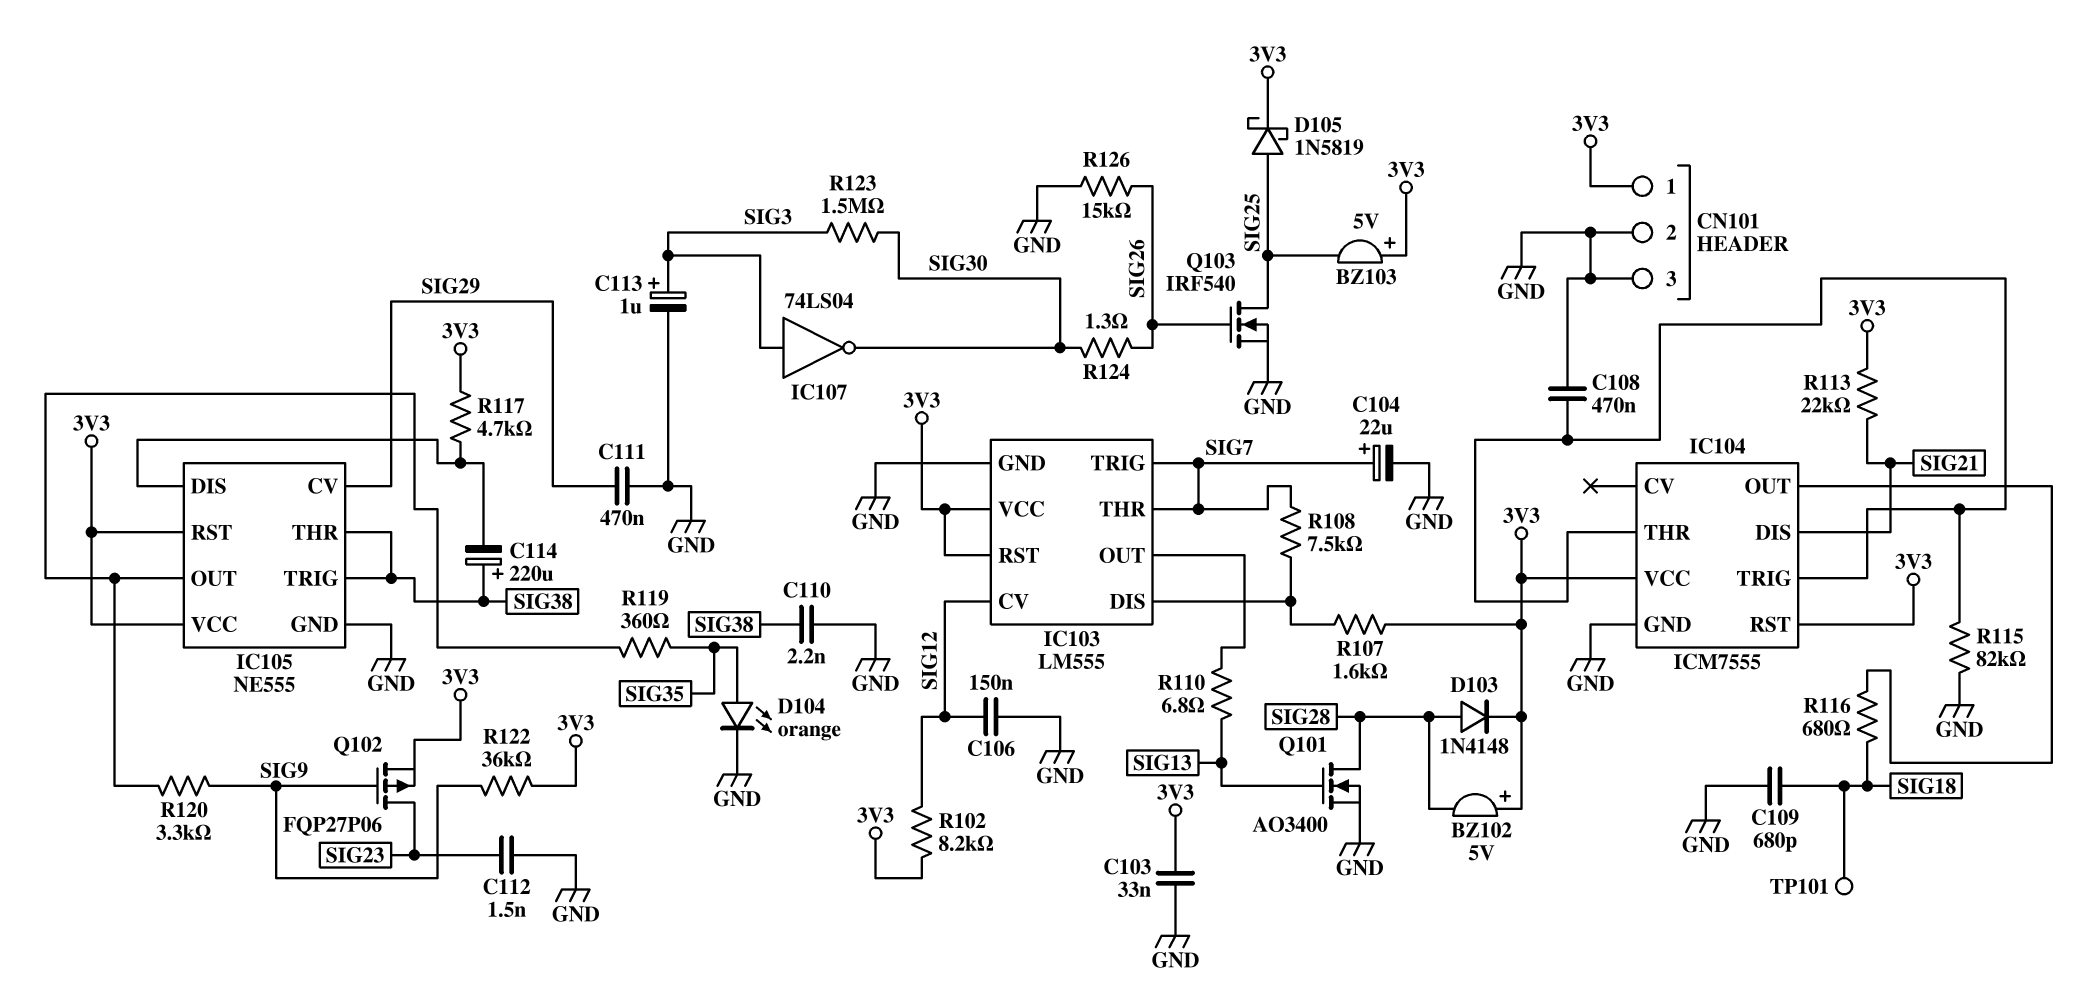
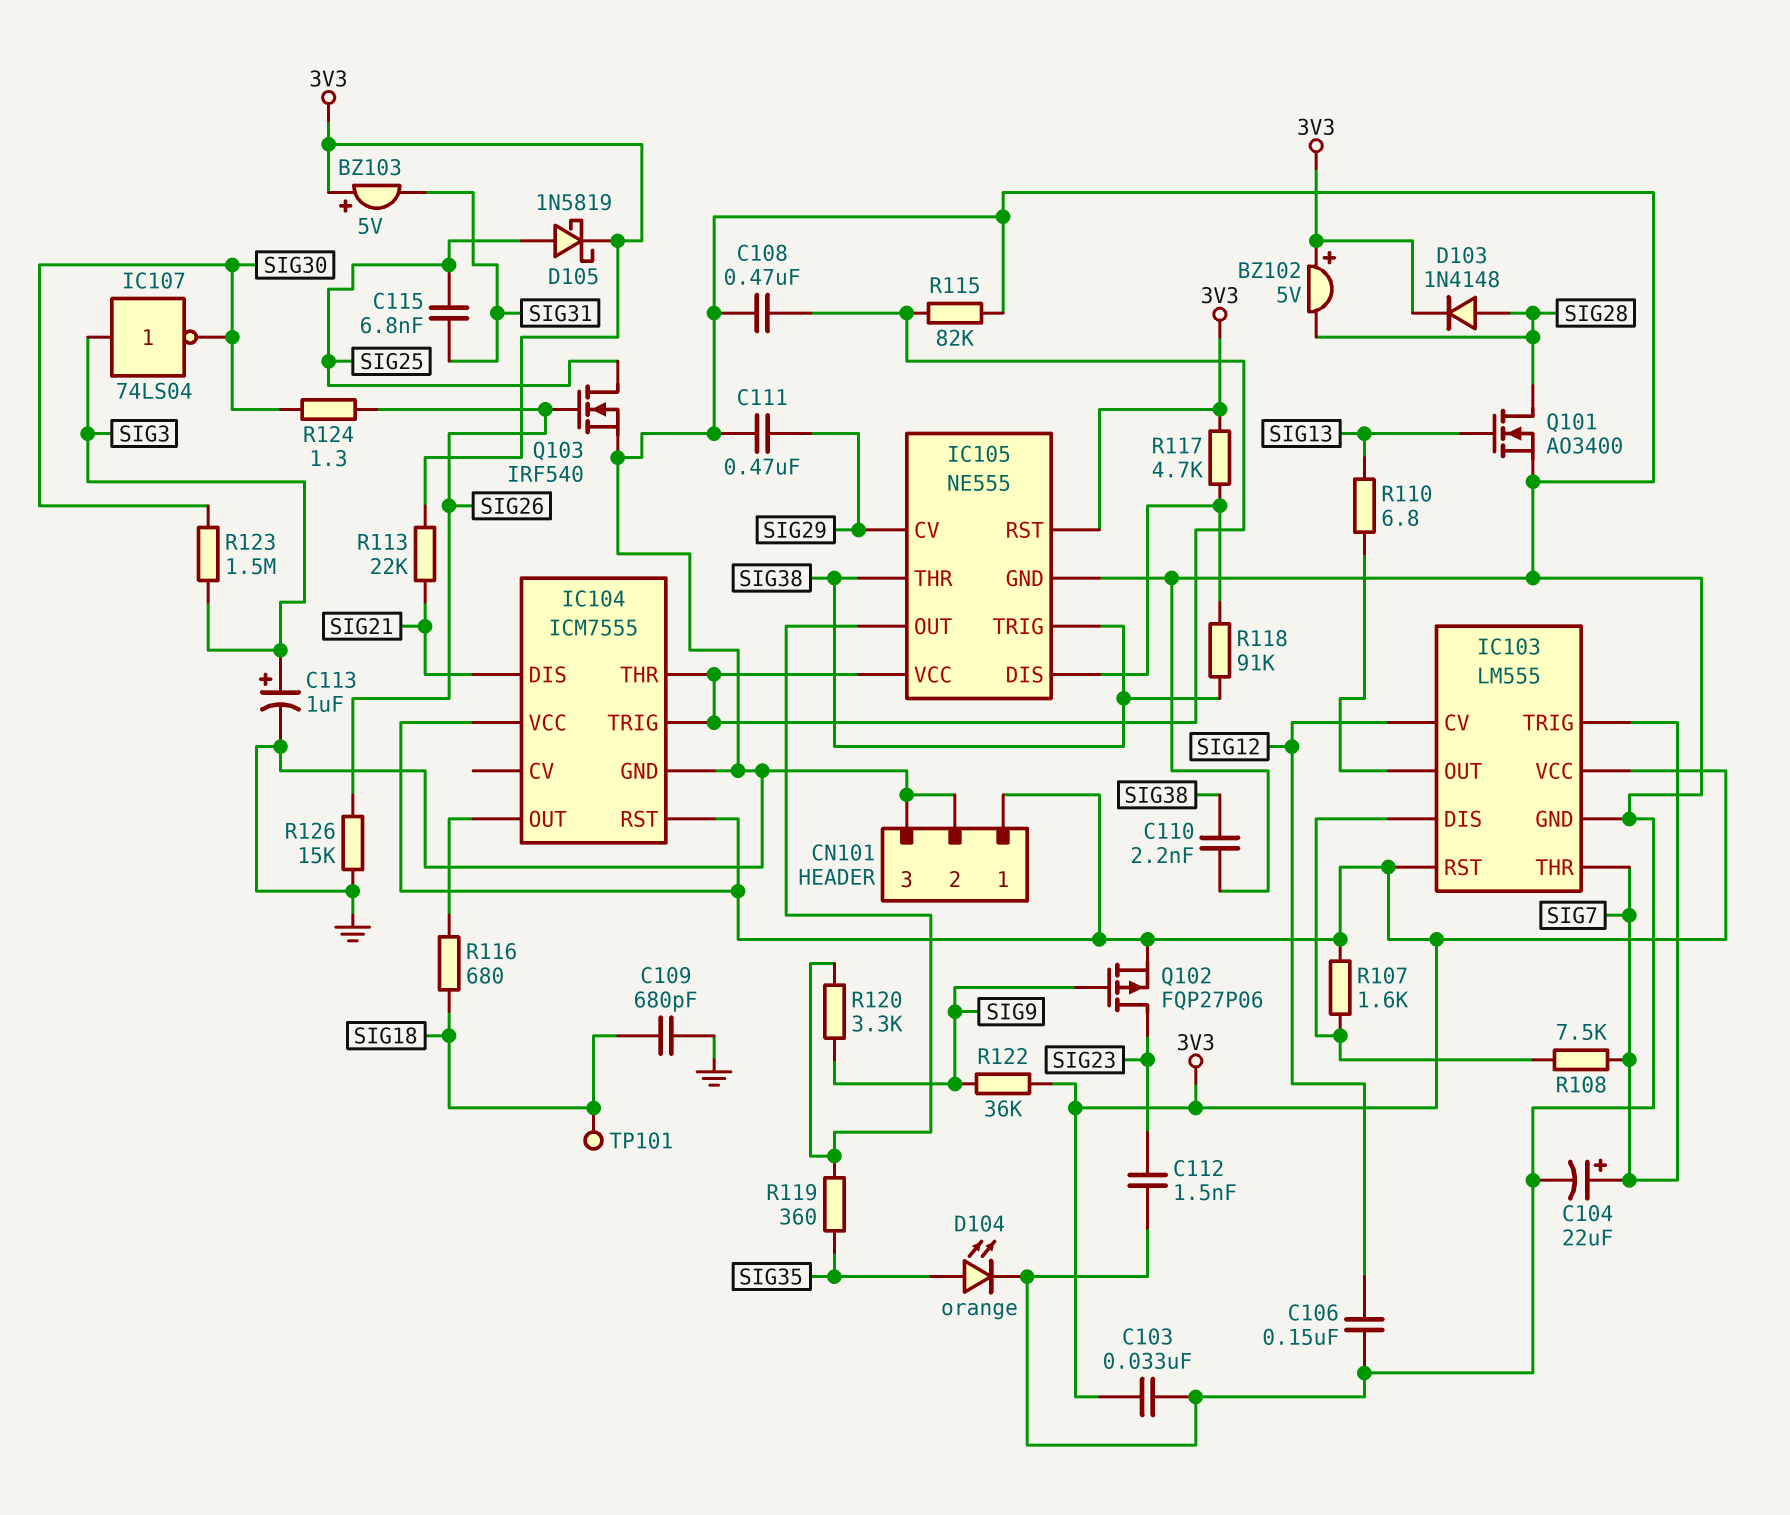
BZ103: buzzer 5V (plus 3V3, minus SIG25) -> buzzer 5V (plus 3V3, minus SIG31)
C114: 220uF (plus SIG38, minus IC105/DIS) -> none
C115: none -> 6.8nF (SIG25, SIG31)
IC105 pin VCC: 3V3 -> IC104/THR
R102: 8.2k (3V3, SIG12) -> none
R118: none -> 91k (IC105/DIS, SIG38)

